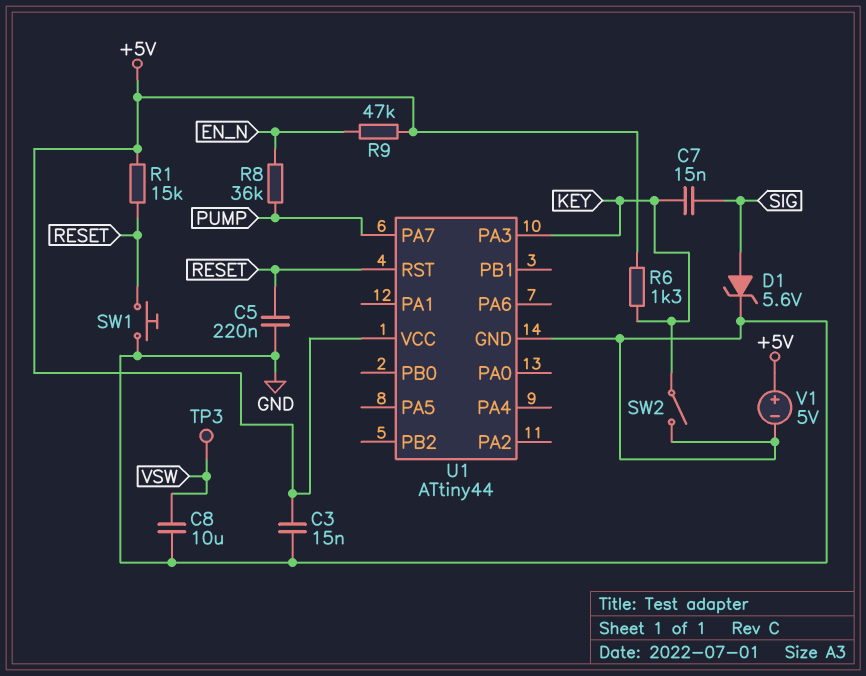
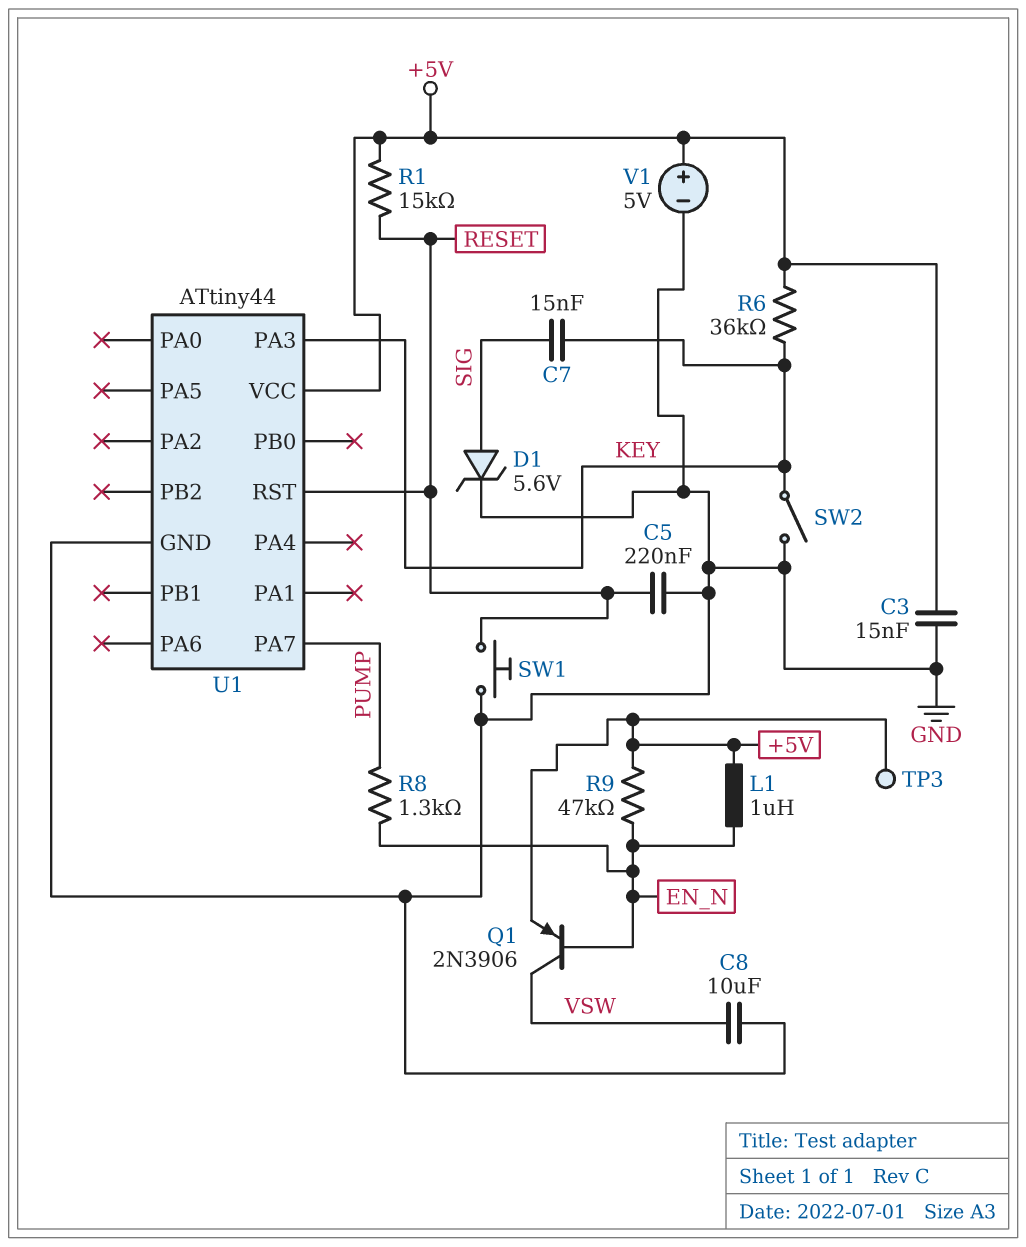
L1: none -> 1uH (+5V, EN_N)
Q1: none -> PNP 2N3906 (B EN_N, C VSW, E +5V)
R6: 1.3k (+5V, KEY) -> 36k (+5V, KEY)
R8: 36k (EN_N, PUMP) -> 1.3k (EN_N, PUMP)
TP3: test point (VSW) -> test point (+5V)

